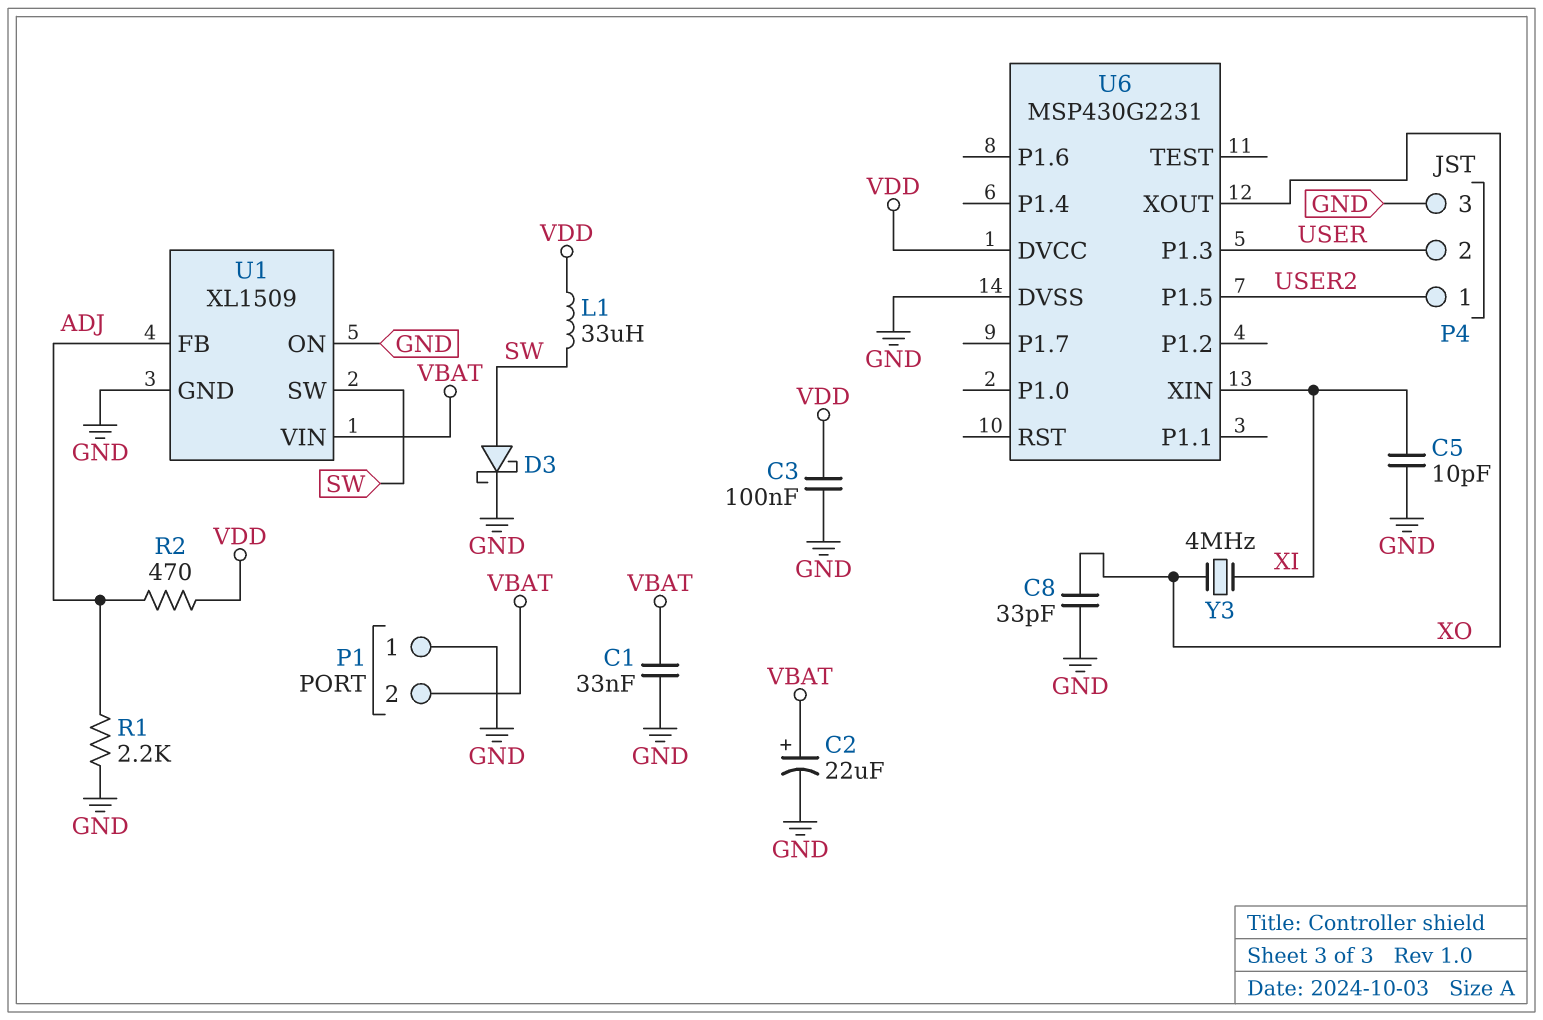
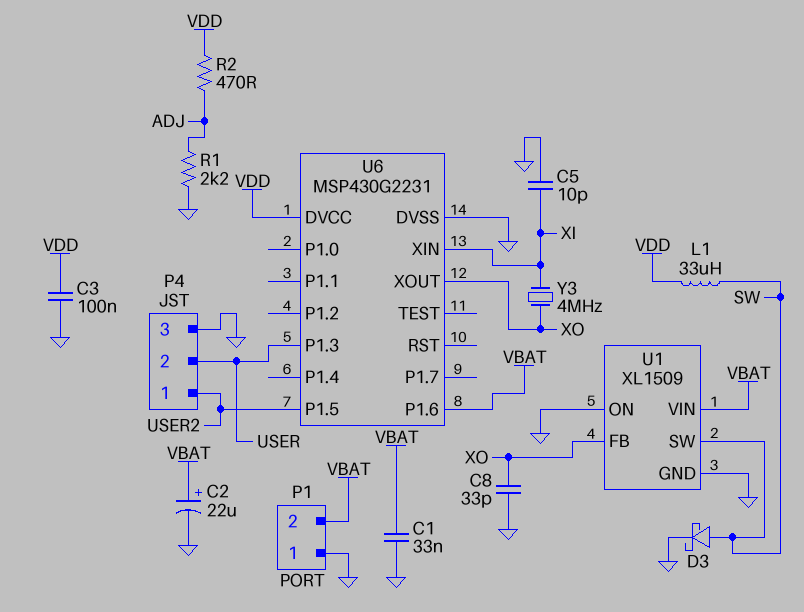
U1 pin FB: ADJ -> XO
U6 pin P1.6: none -> VBAT

